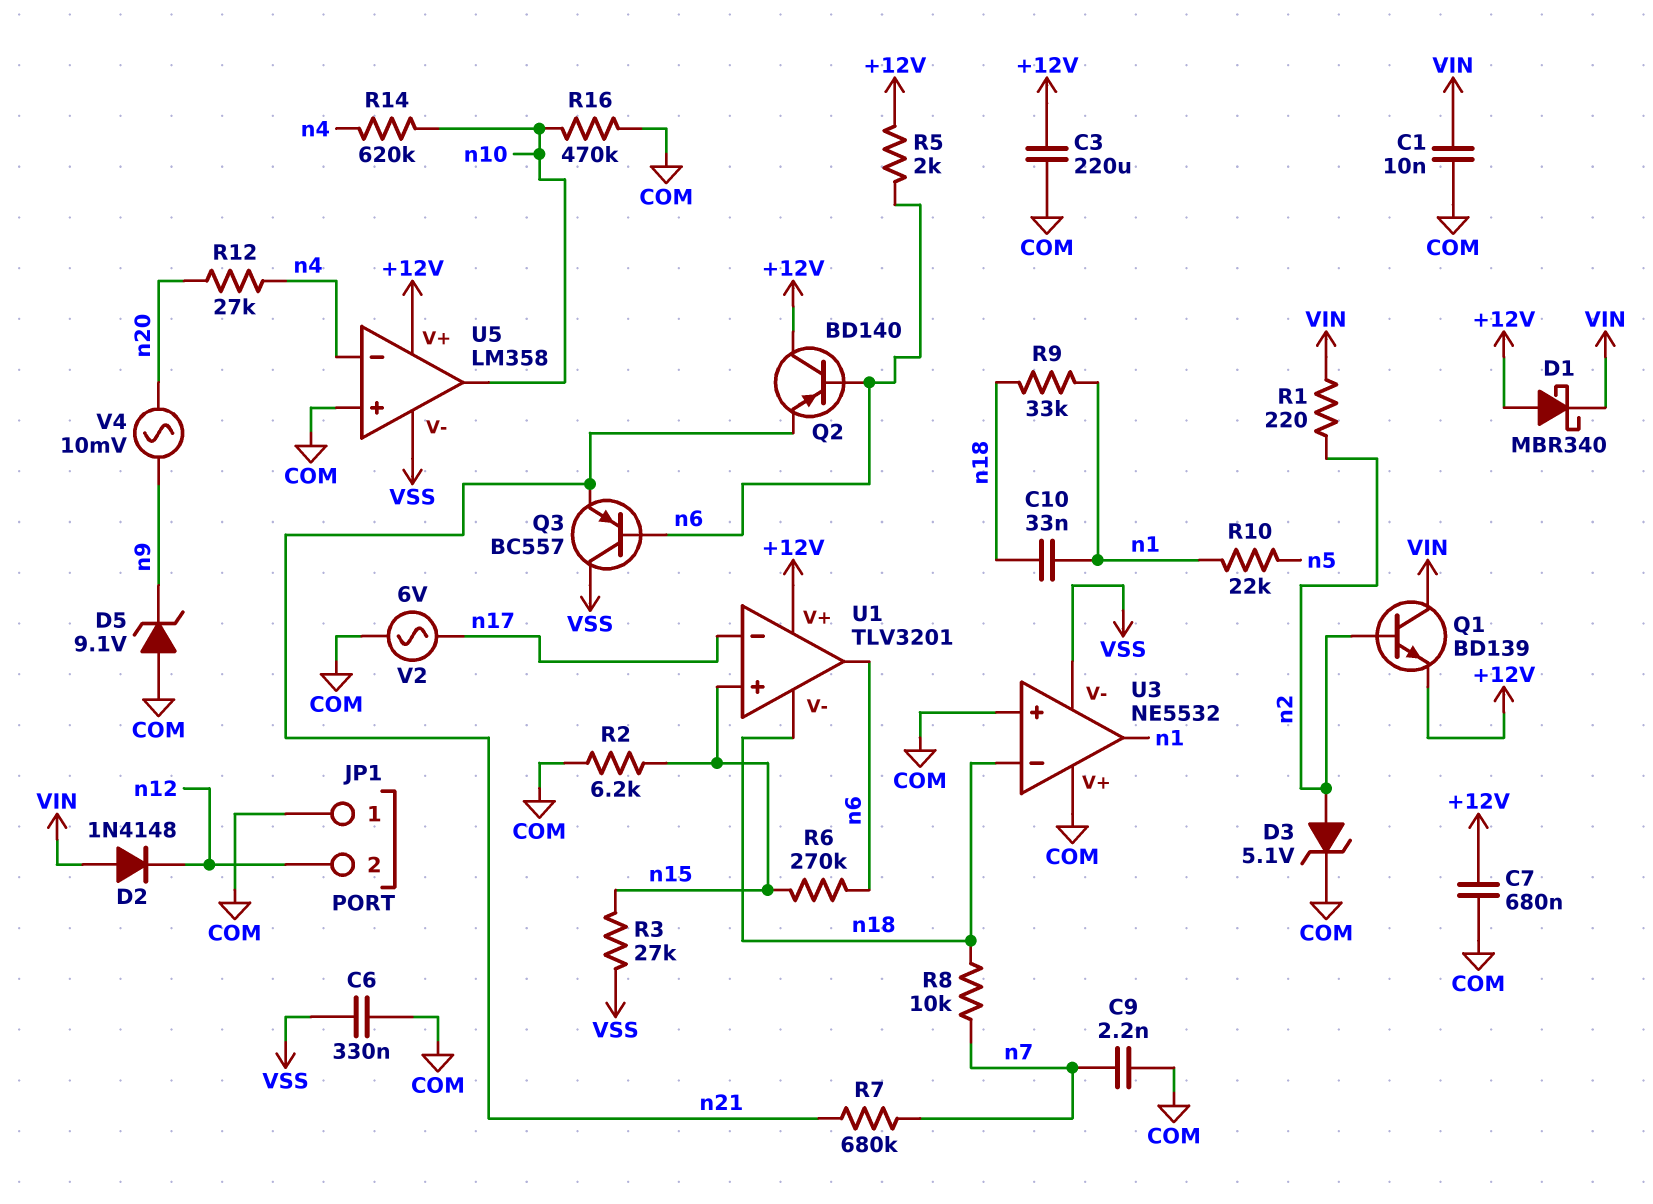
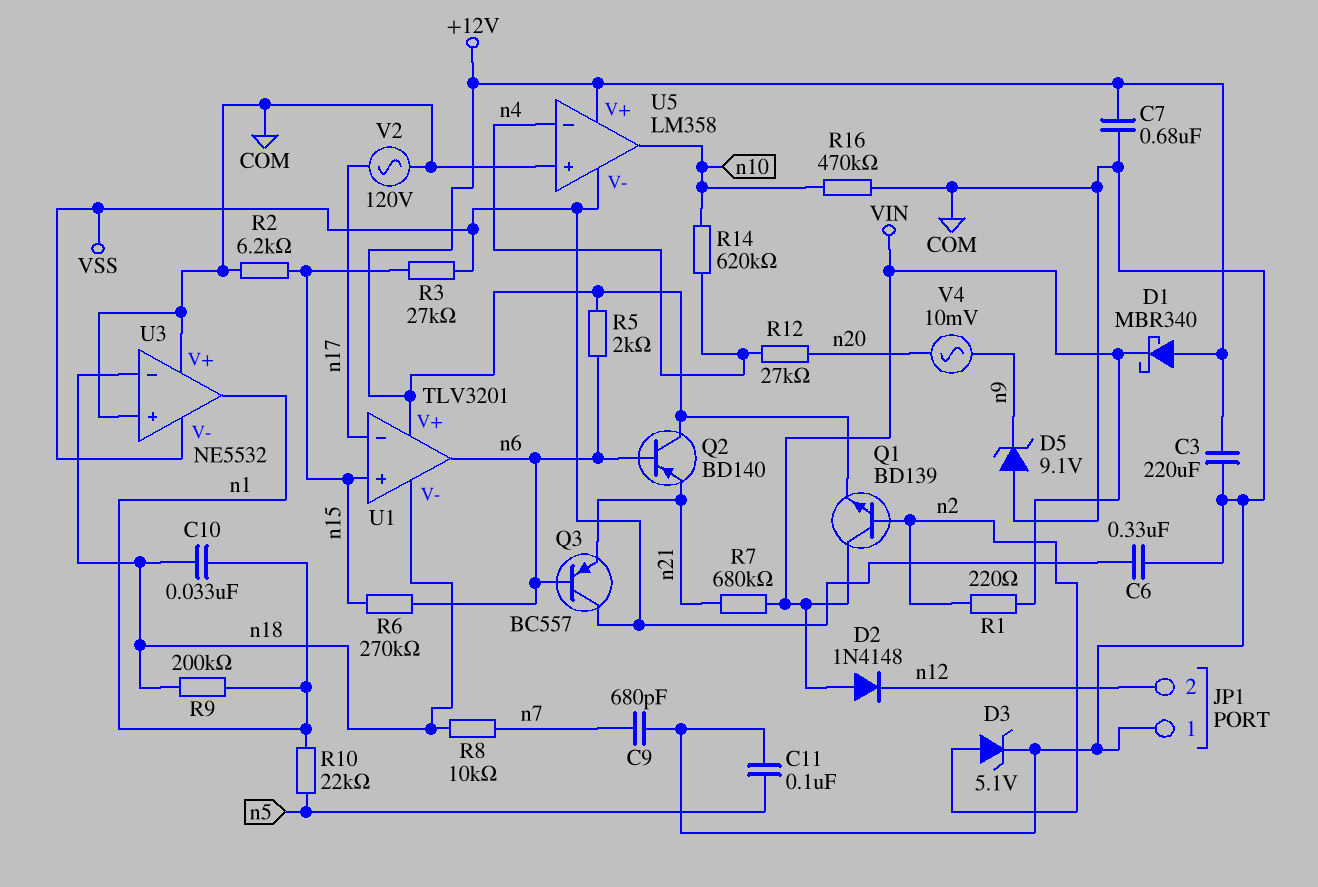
C1: 10nF (COM, VIN) -> none
C9: 2.2nF (COM, n7) -> 680pF (COM, n7)
C11: none -> 100nF (COM, n5)
R7: 680k (n7, n21) -> 680k (VIN, n21)
R9: 33k (n1, n18) -> 200k (n1, n18)
V2: AC 6V (COM, n17) -> AC 120V (COM, n17)

